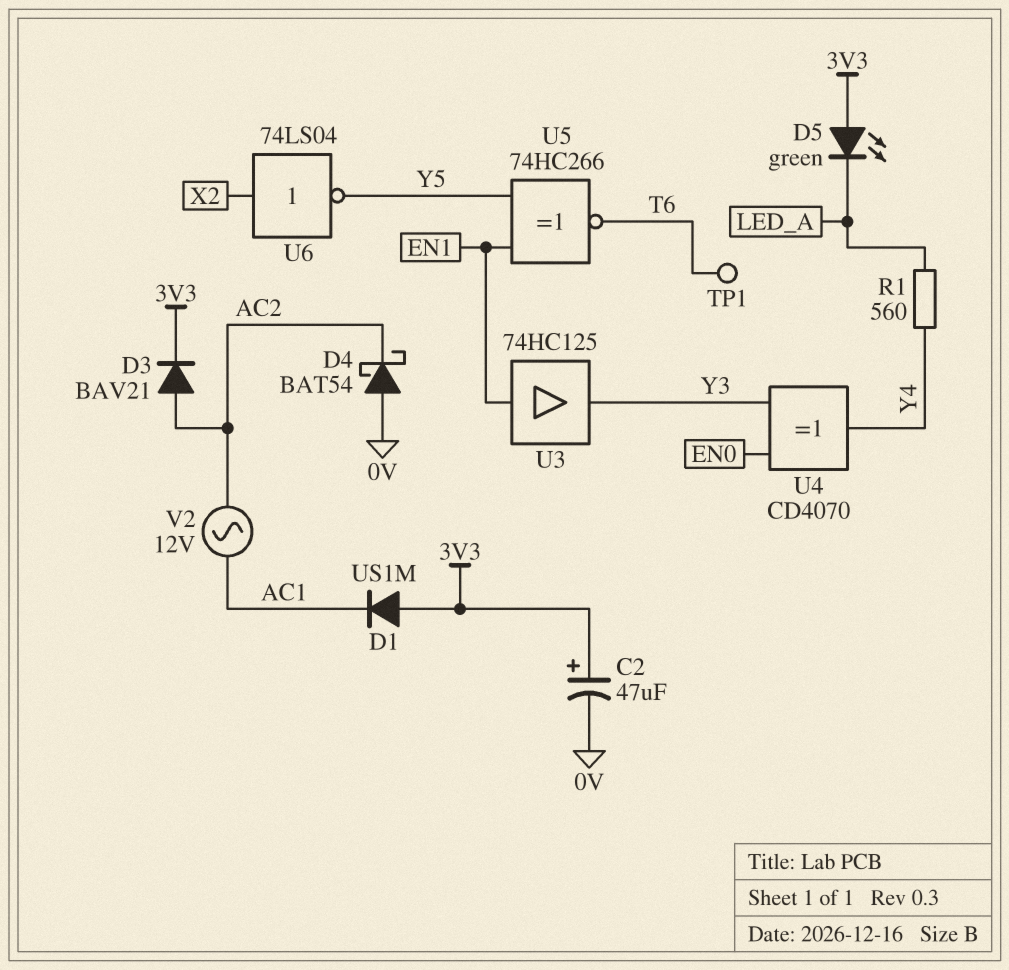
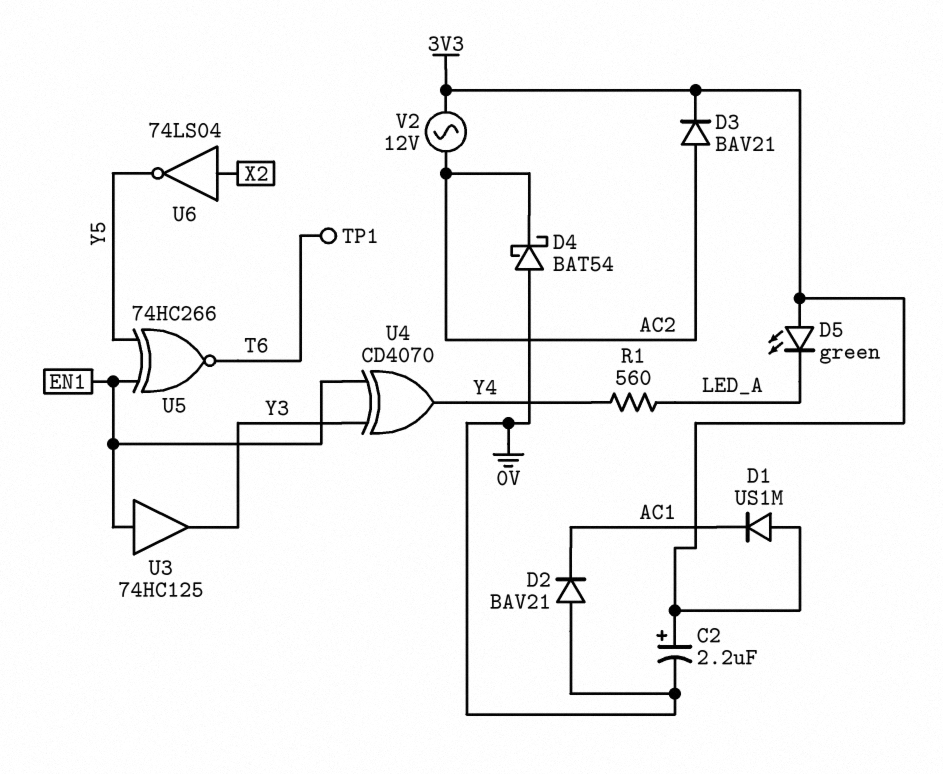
C2: 47uF (plus 3V3, minus 0V) -> 2.2uF (plus 3V3, minus 0V)
D2: none -> diode BAV21 (A 0V, K AC1)
U4: XOR CD4070 (in EN0, in Y3, out Y4) -> XOR CD4070 (in EN1, in Y3, out Y4)
V2: AC 12V (AC1, AC2) -> AC 12V (3V3, AC2)

